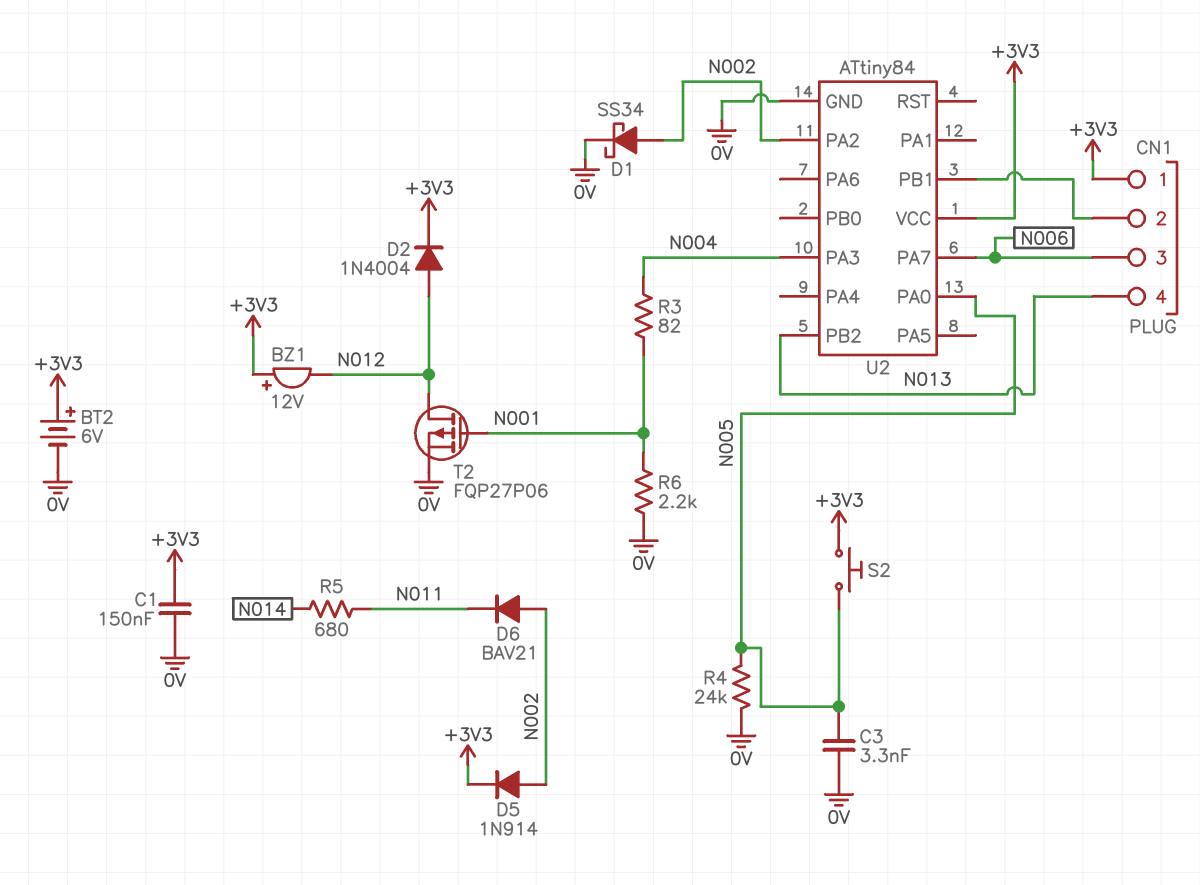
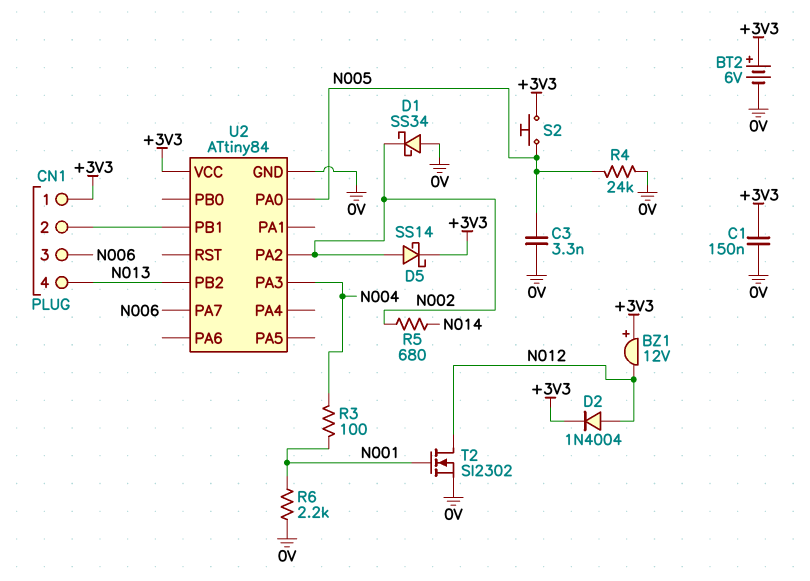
D1: schottky SS34 (A N002, K 0V) -> schottky SS34 (A 0V, K N002)
D5: diode 1N914 (A N002, K +3V3) -> schottky SS14 (A N002, K +3V3)
D6: diode BAV21 (A N002, K N011) -> none
R3: 82 (N001, N004) -> 100 (N001, N004)
R5: 680 (N011, N014) -> 680 (N002, N014)
T2: PMOS FQP27P06 (G N001, D N012, S 0V) -> NMOS SI2302 (G N001, D N012, S 0V)

